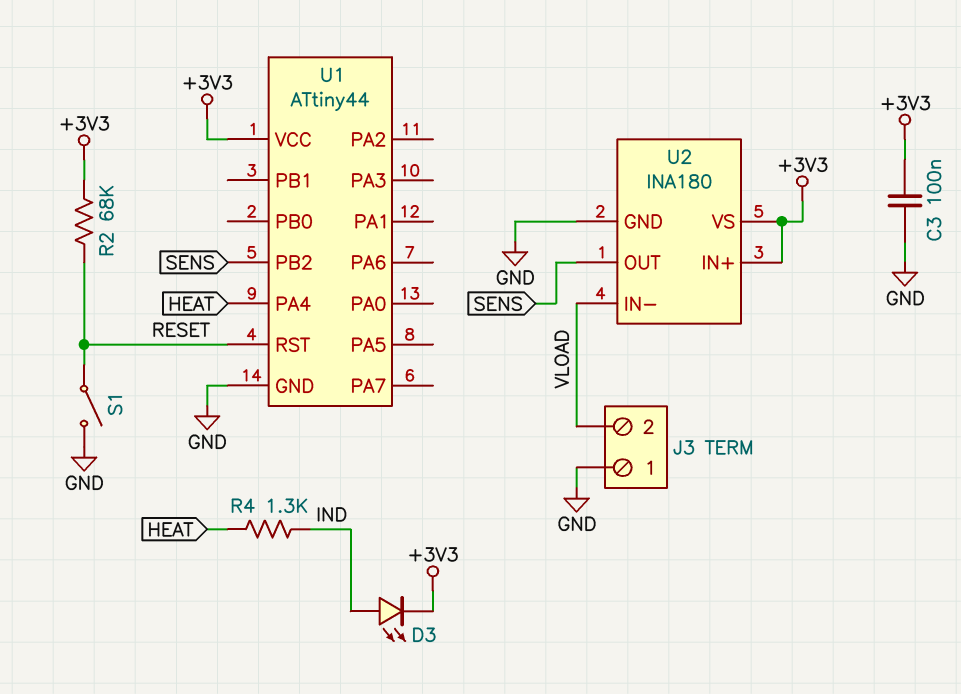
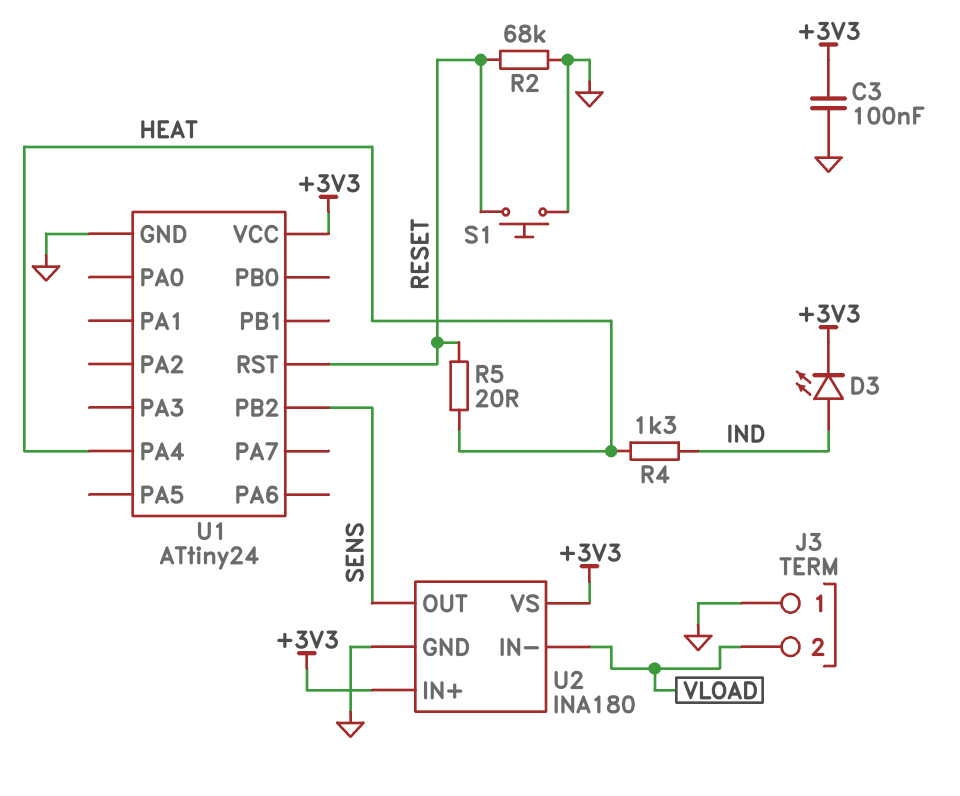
R2: 68k (+3V3, RESET) -> 68k (GND, RESET)
R5: none -> 20 (HEAT, RESET)
S1: switch (GND, RESET) -> button (GND, RESET)
U1: ATtiny44 -> ATtiny24

